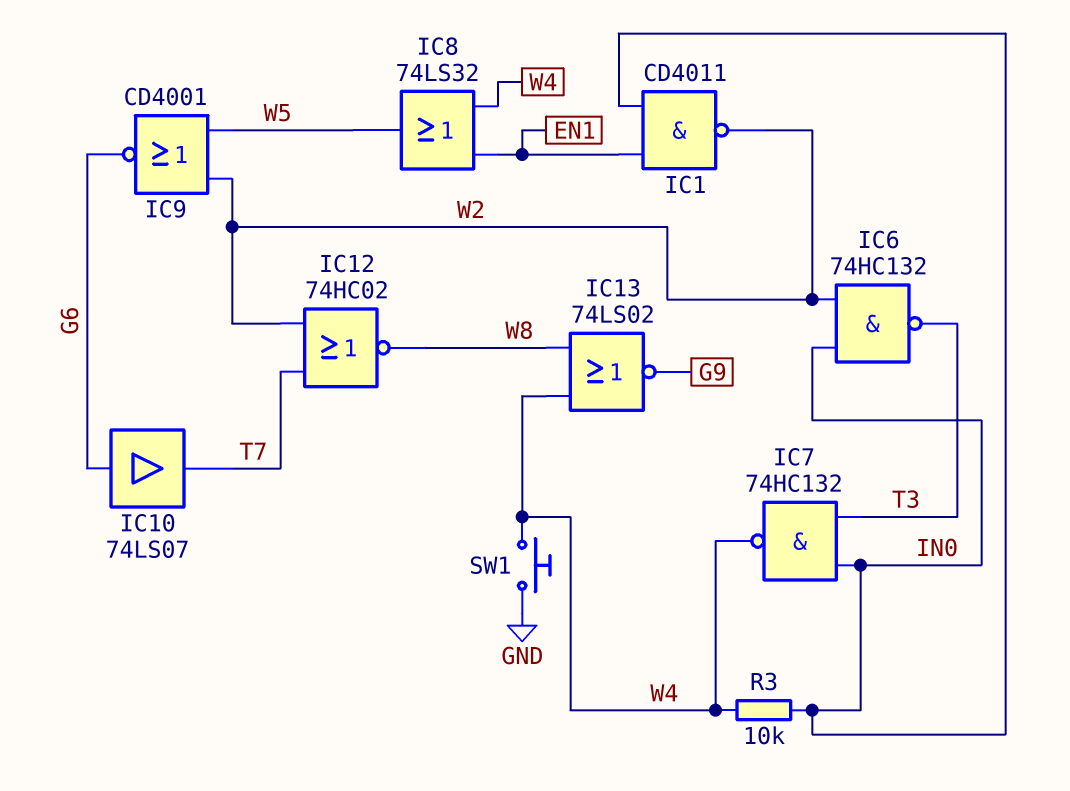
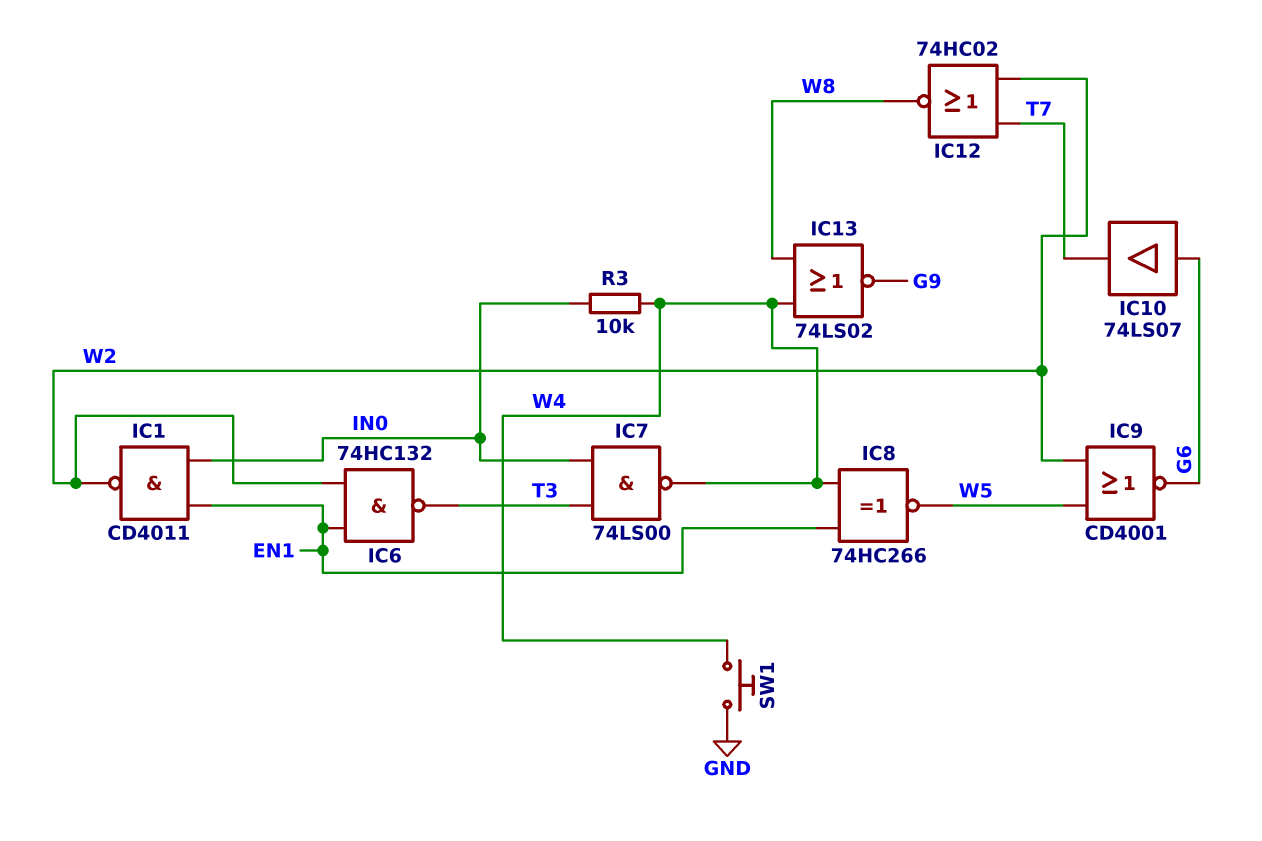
IC6: NAND 74HC132 (in IN0, in W2, out T3) -> NAND 74HC132 (in EN1, in W2, out T3)
IC7: NAND 74HC132 (in IN0, in T3, out W4) -> NAND 74LS00 (in IN0, in T3, out W4)
IC8: OR 74LS32 (in EN1, in W4, out W5) -> XNOR 74HC266 (in EN1, in W4, out W5)

